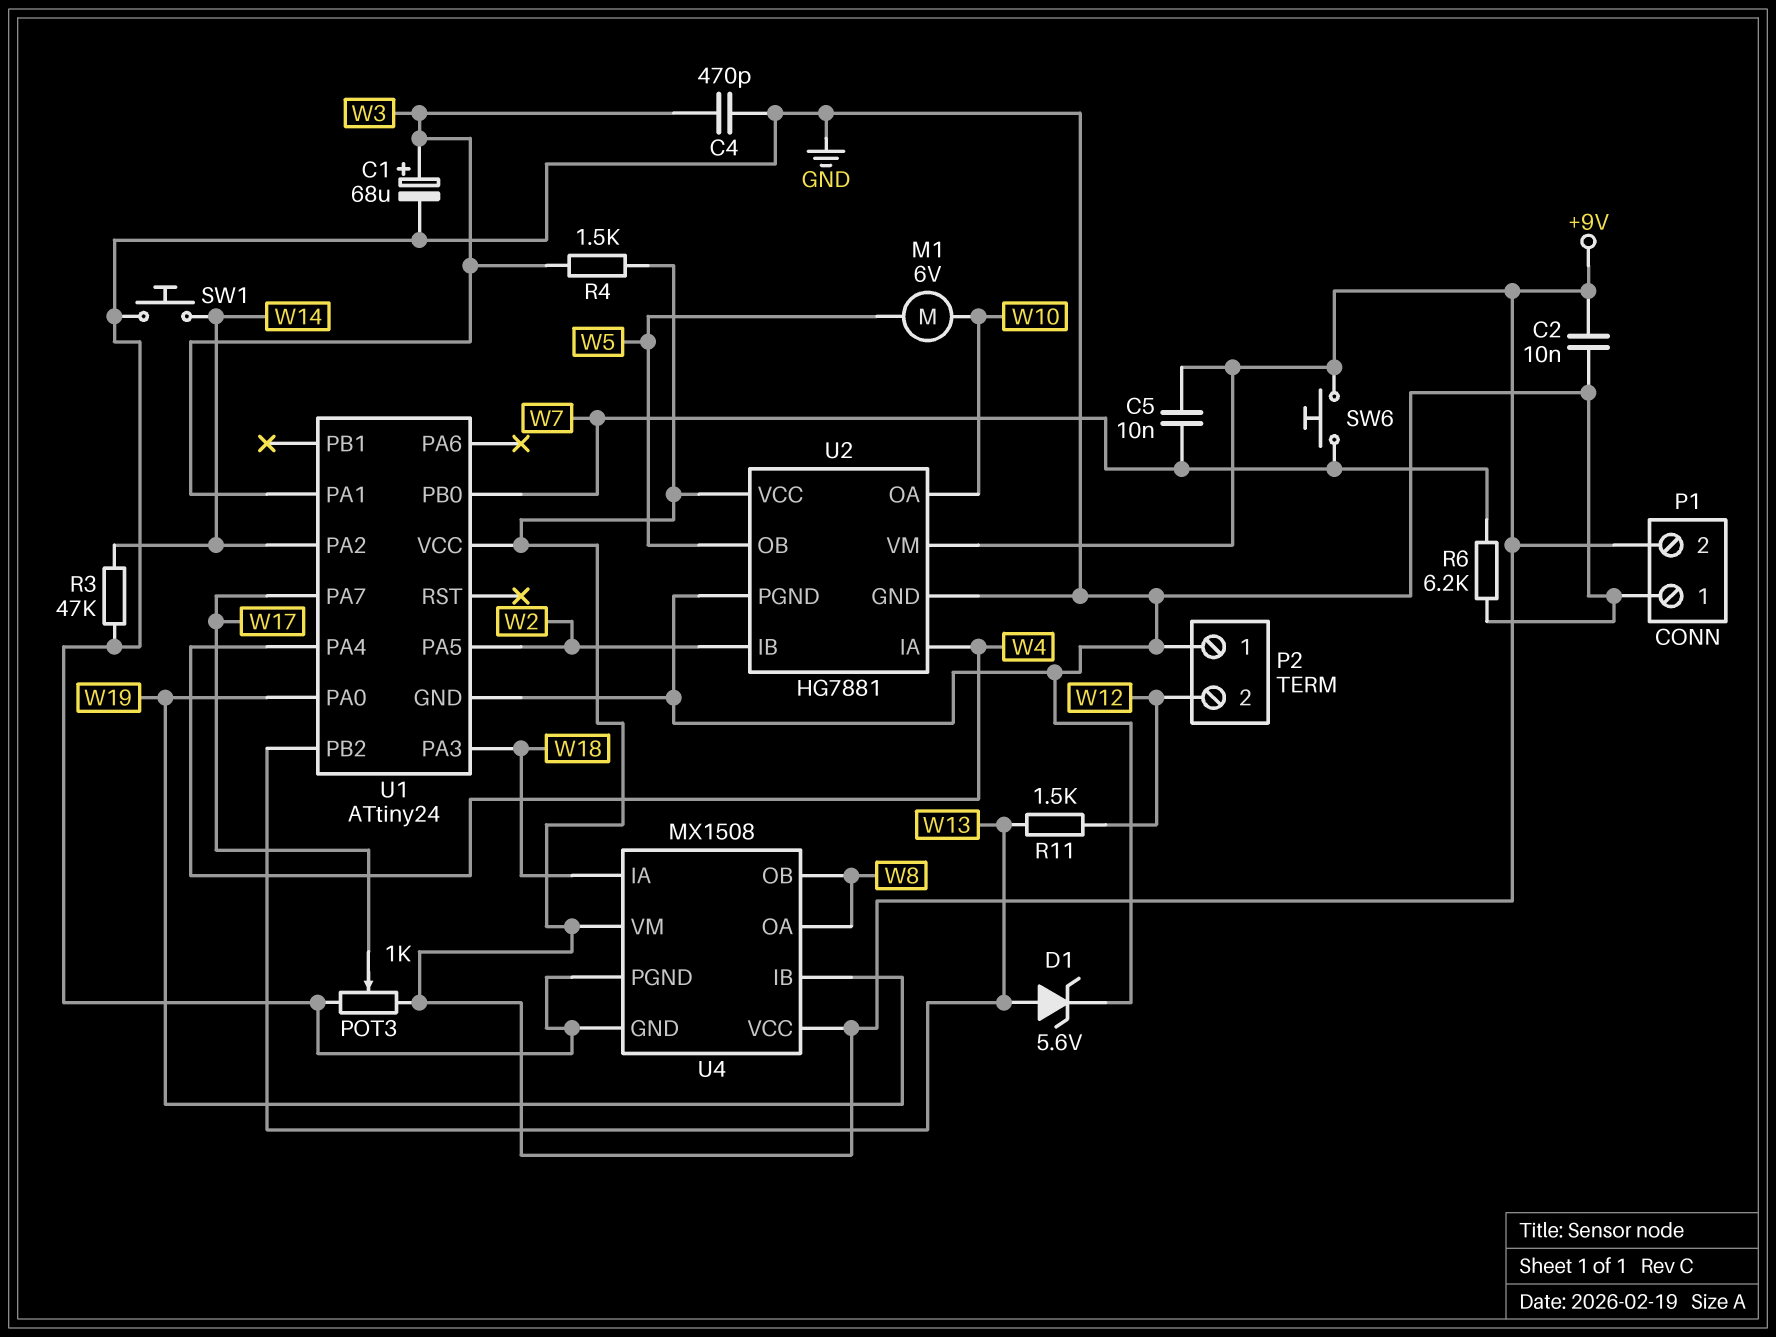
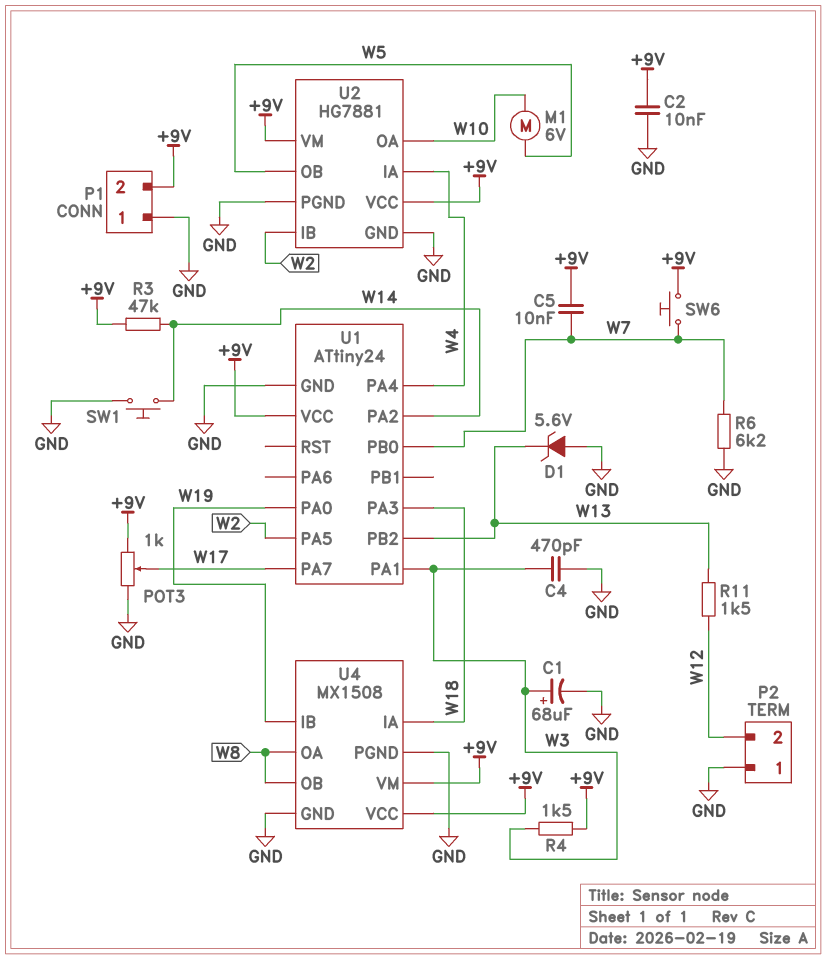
D1: zener 5.6V (A W13, K GND) -> zener 5.6V (A GND, K W13)
R3: 47k (GND, W14) -> 47k (+9V, W14)

